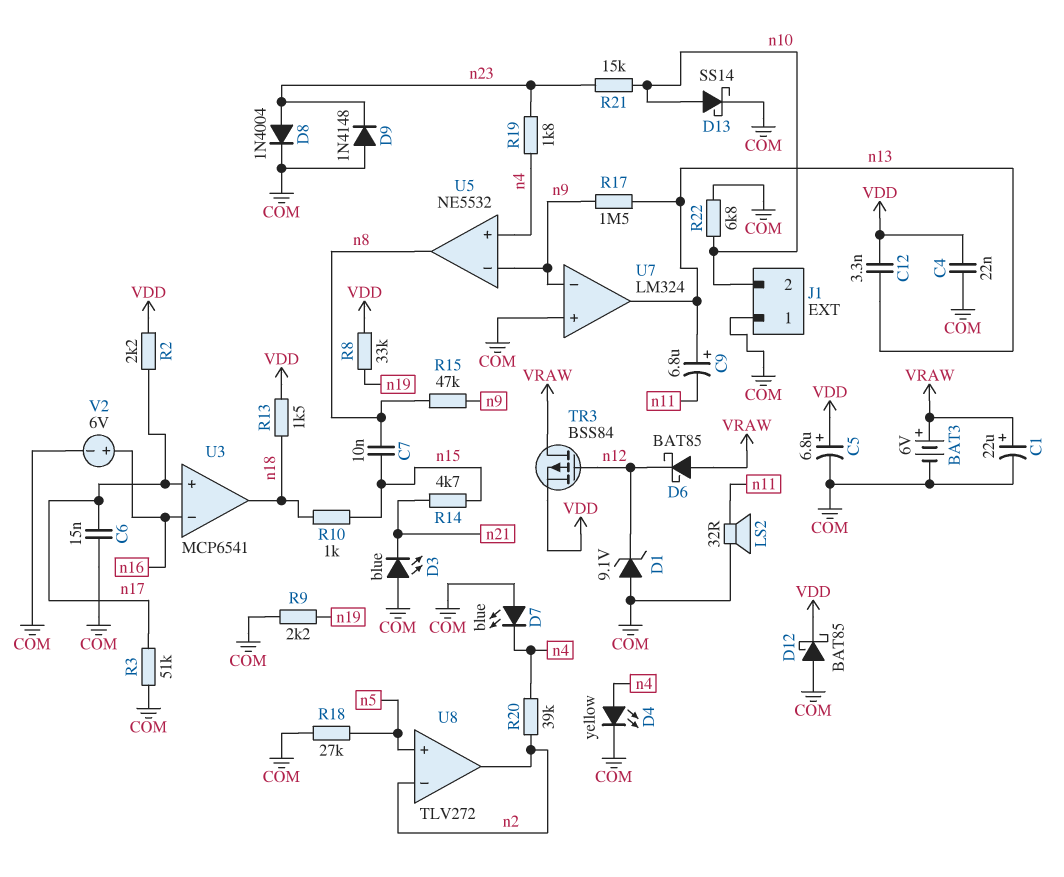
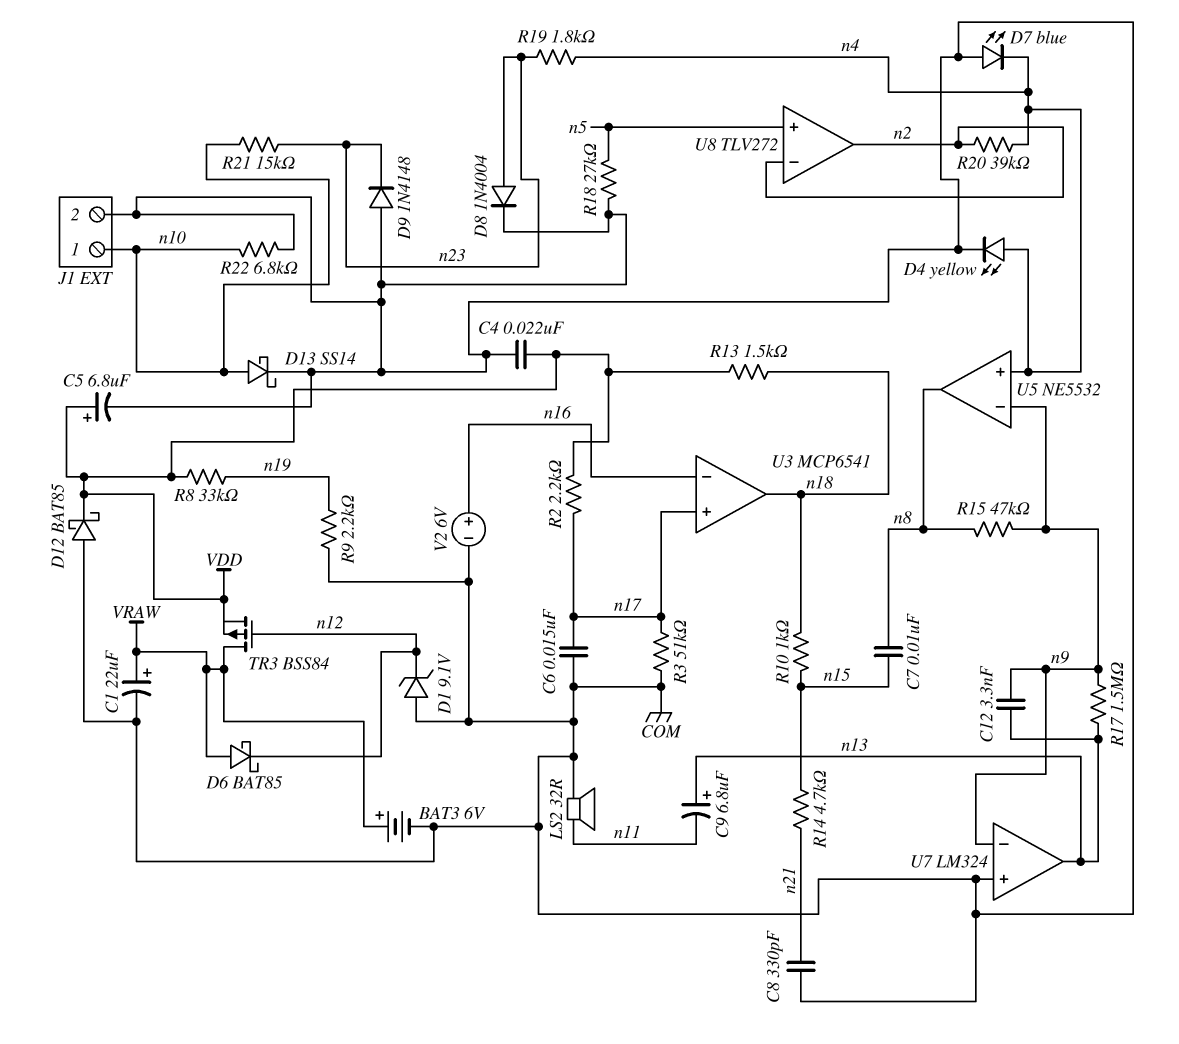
C8: none -> 330pF (COM, n21)
C12: 3.3nF (VDD, n13) -> 3.3nF (n9, n13)
D3: LED blue (A COM, K n21) -> none
J1 pin 1: COM -> n10
J1 pin 2: n10 -> COM

